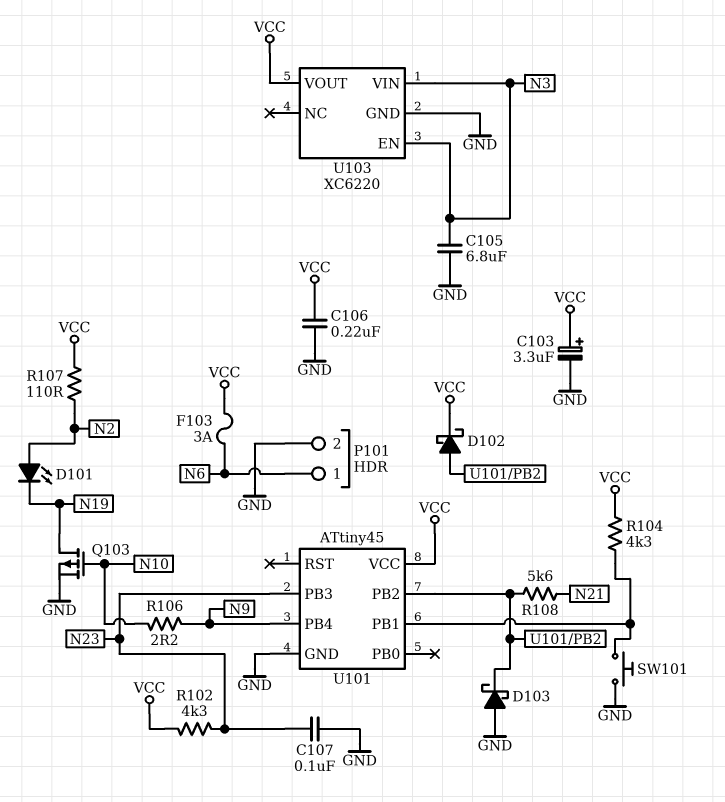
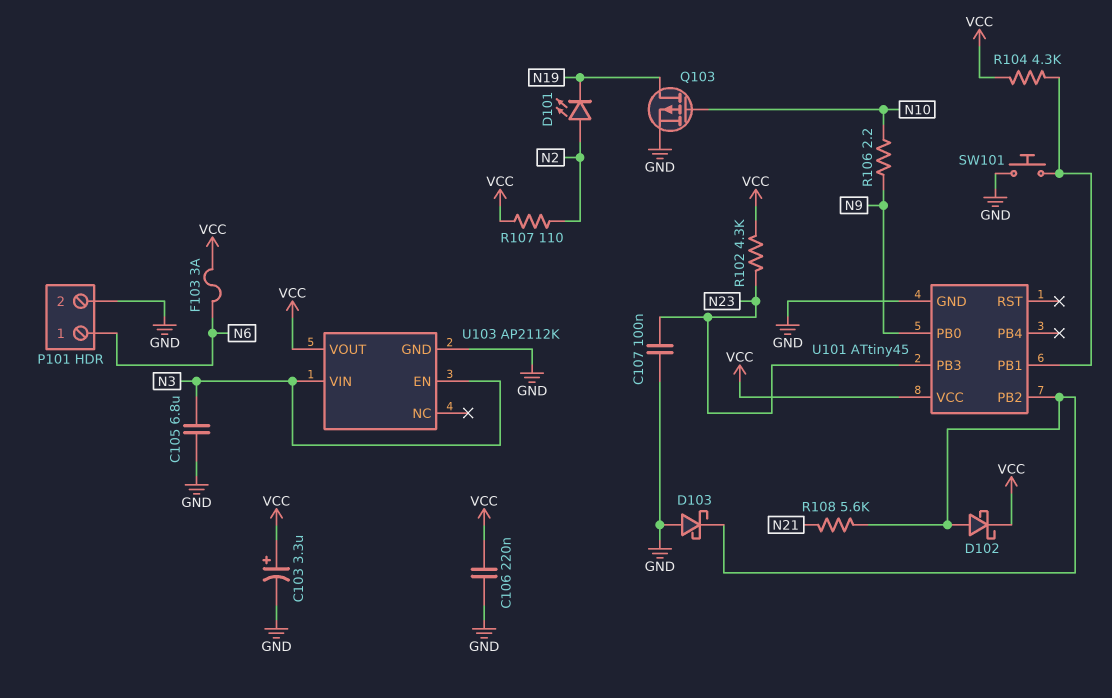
U101 pin PB0: none -> N9
U101 pin PB4: N9 -> none
U103: XC6220 -> AP2112K

